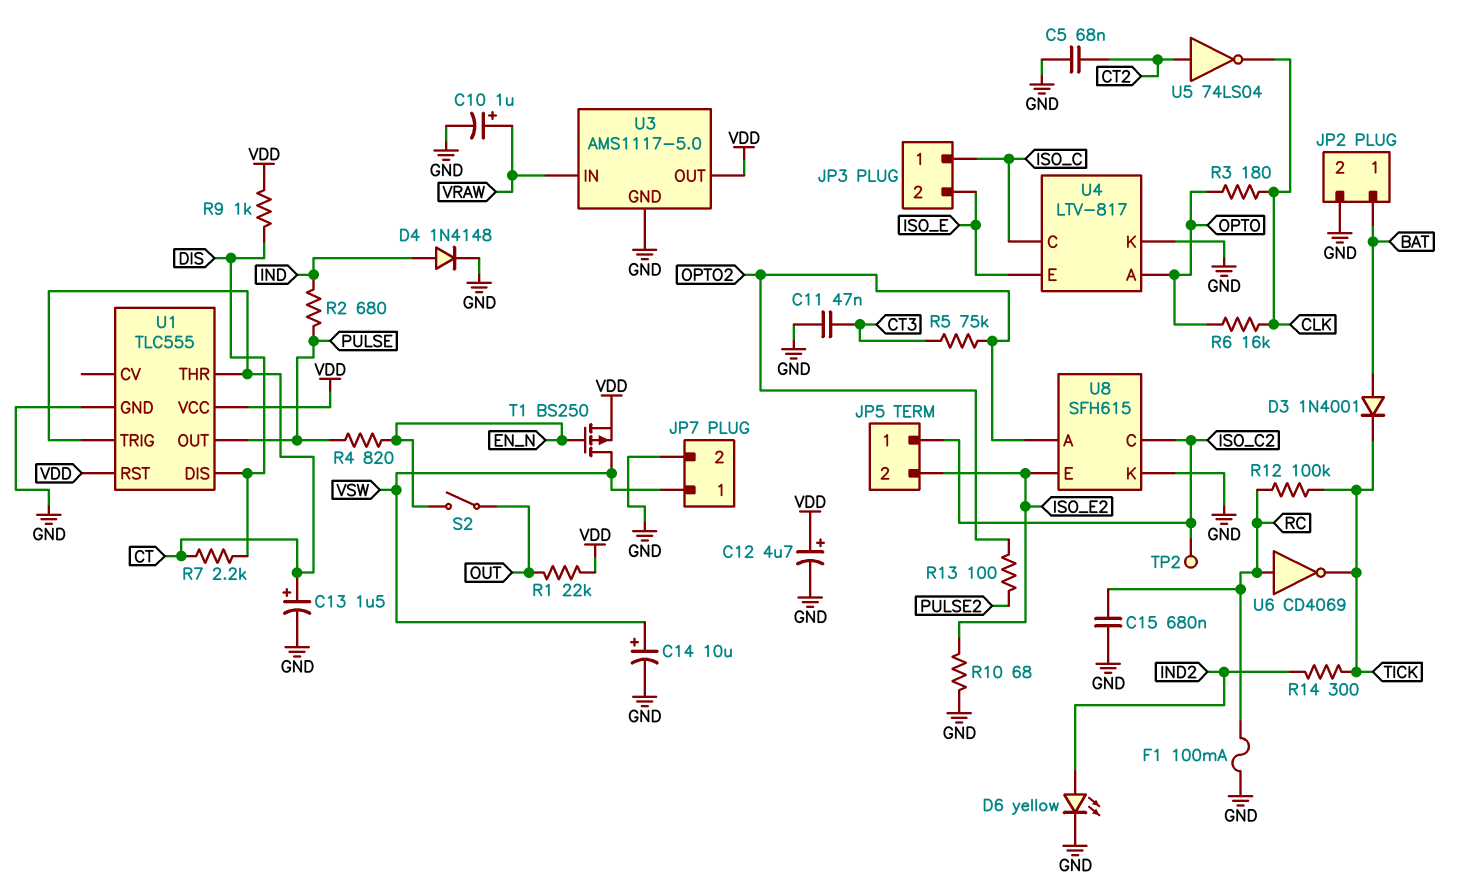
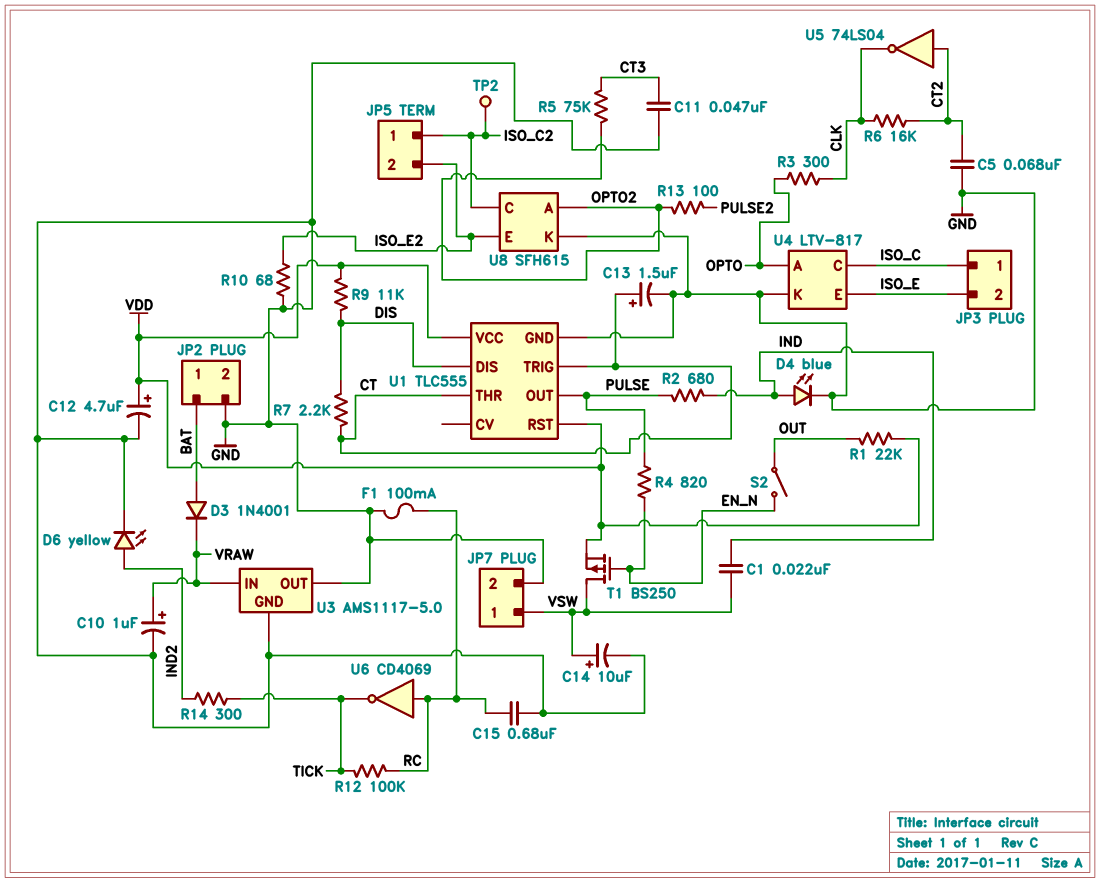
C1: none -> 22nF (IND, VSW)
D3: diode 1N4001 (A BAT, K TICK) -> diode 1N4001 (A BAT, K VRAW)
D4: diode 1N4148 (A IND, K GND) -> LED blue (A IND, K GND)
R3: 180 (CLK, OPTO) -> 300 (CLK, OPTO)
R6: 16k (CLK, OPTO) -> 16k (CLK, CT2)
R9: 1k (DIS, VDD) -> 11k (DIS, VDD)
U3 pin OUT: VDD -> GND

